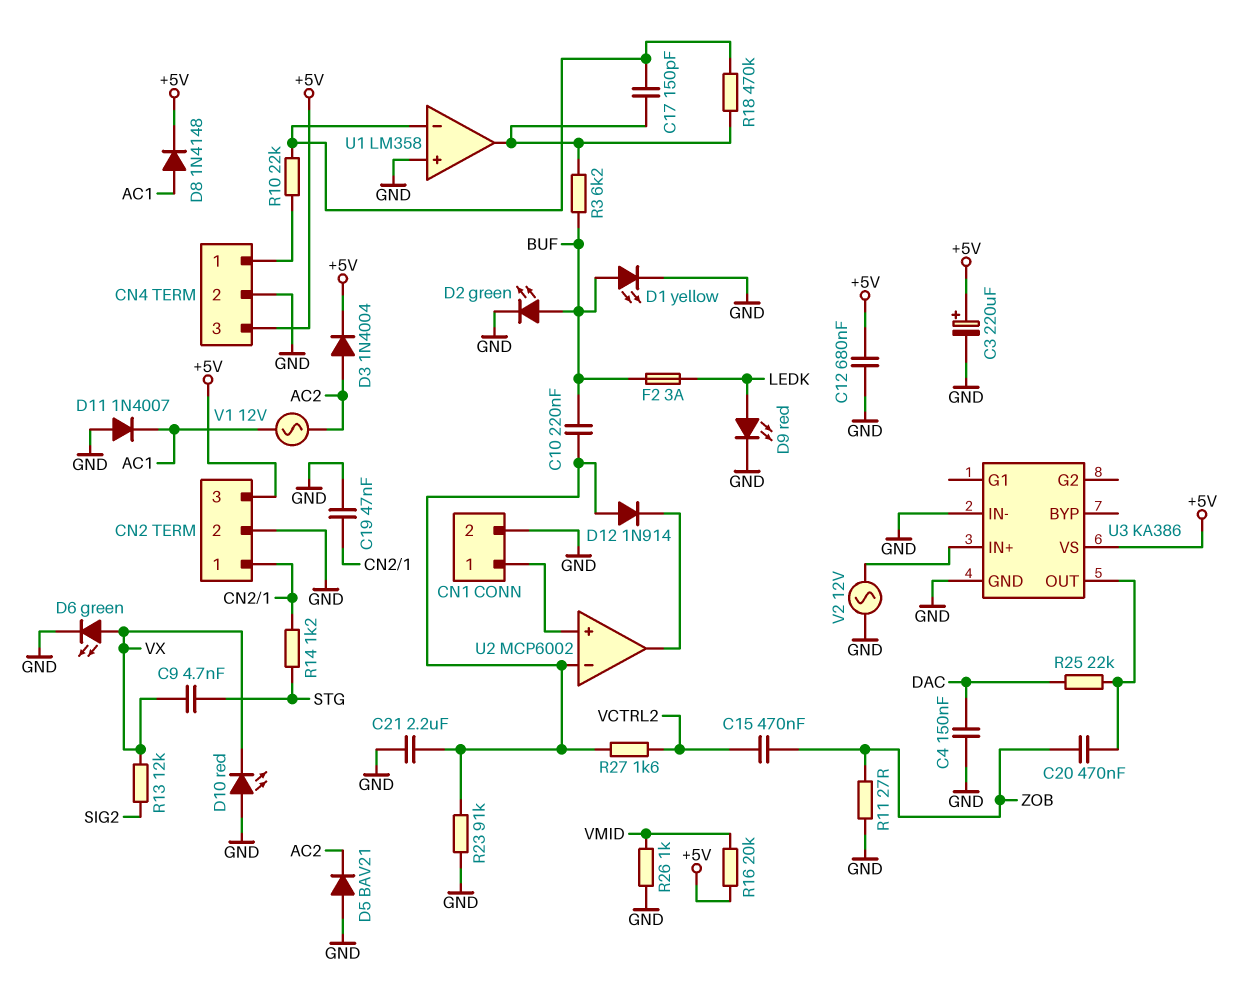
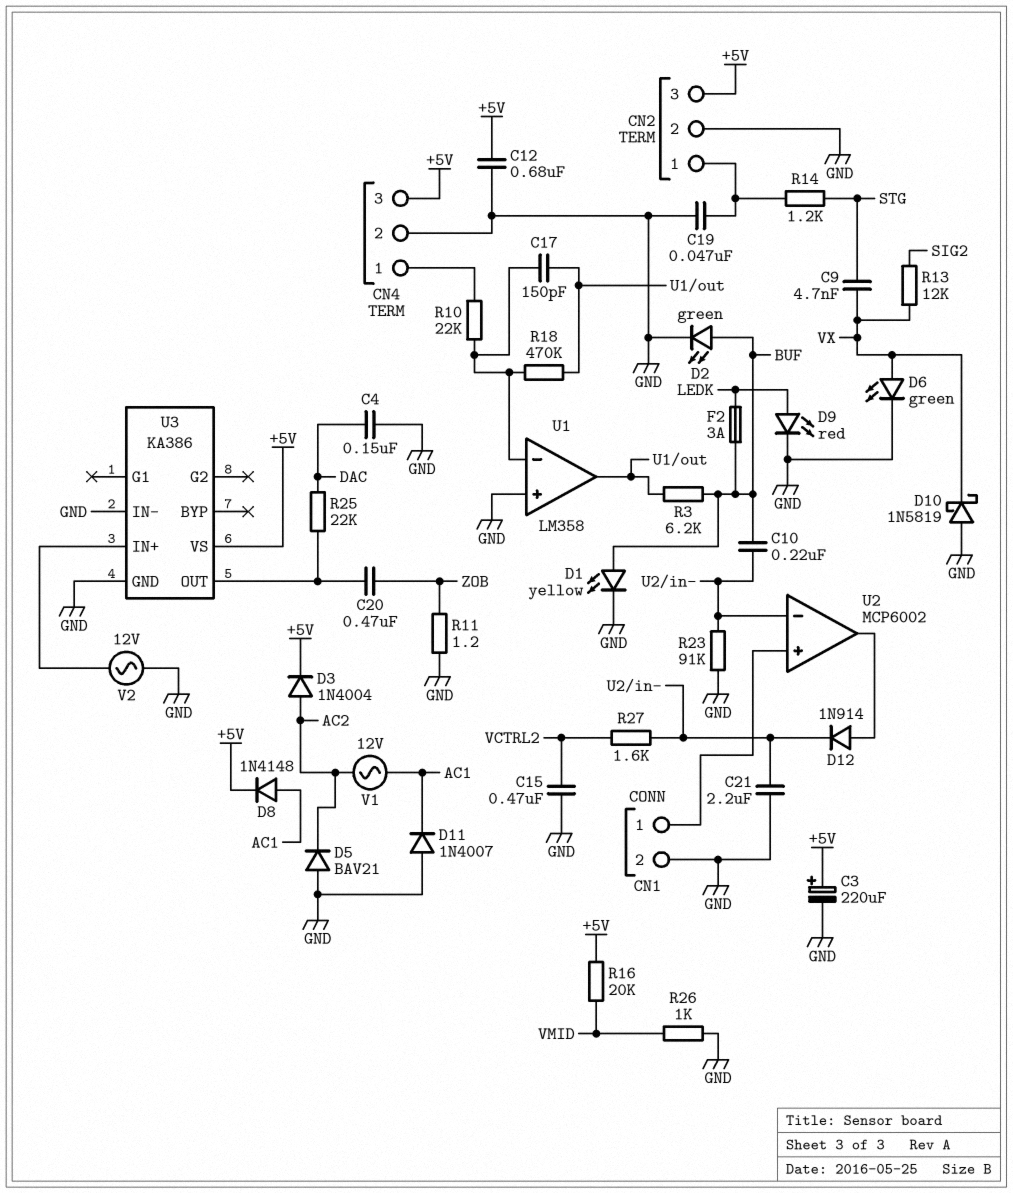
C15: 470nF (VCTRL2, ZOB) -> 470nF (GND, VCTRL2)
D10: LED red (A GND, K VX) -> schottky 1N5819 (A GND, K VX)
D12: diode 1N914 (A U2/in-, K U2/out) -> diode 1N914 (A U2/out, K U2/in-)
R11: 27 (GND, ZOB) -> 1.2 (GND, ZOB)

